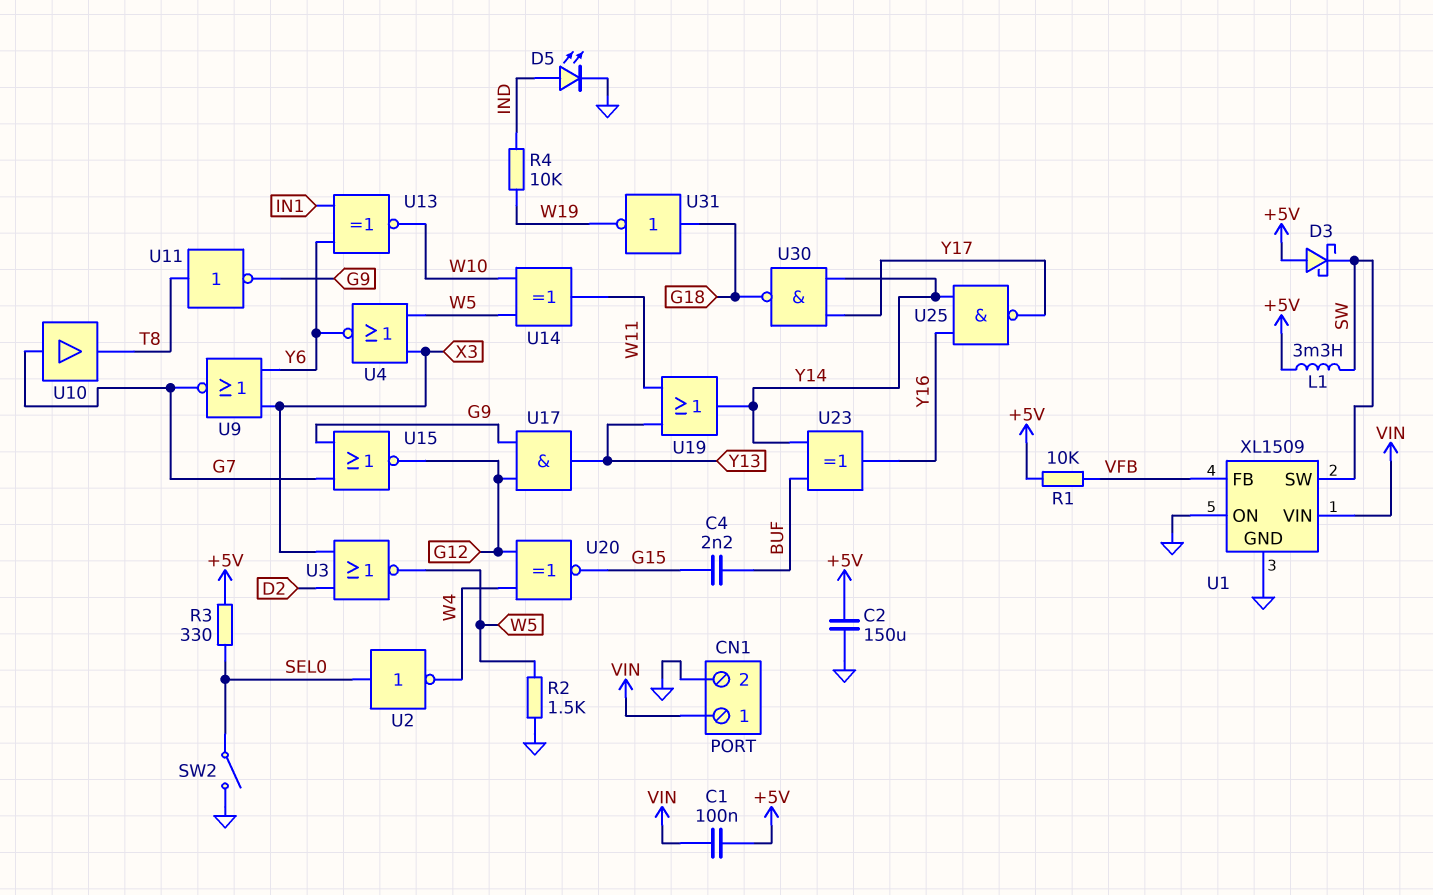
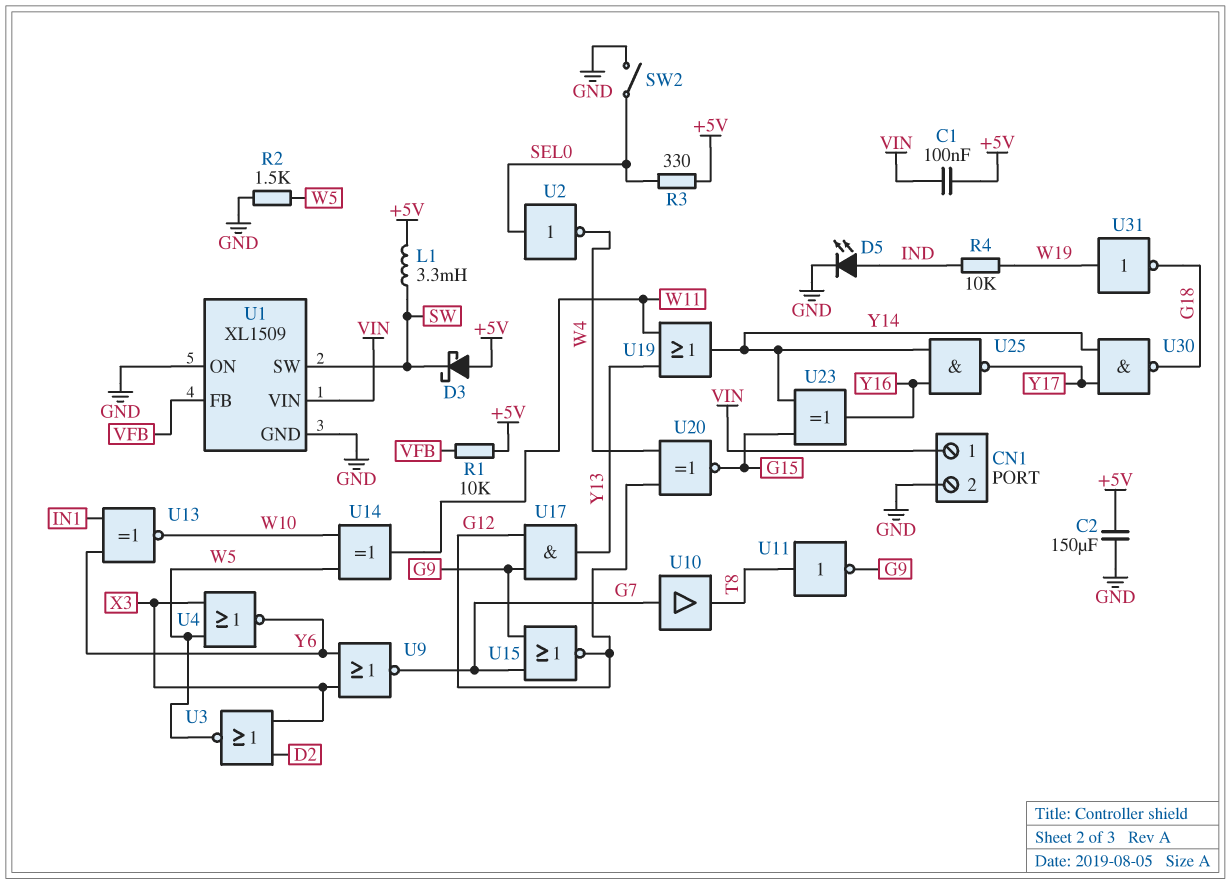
C4: 2.2nF (BUF, G15) -> none
U23: XOR (in BUF, in Y14, out Y16) -> XOR (in G15, in Y14, out Y16)
U31: NOT (in G18, out W19) -> NOT (in W19, out G18)

